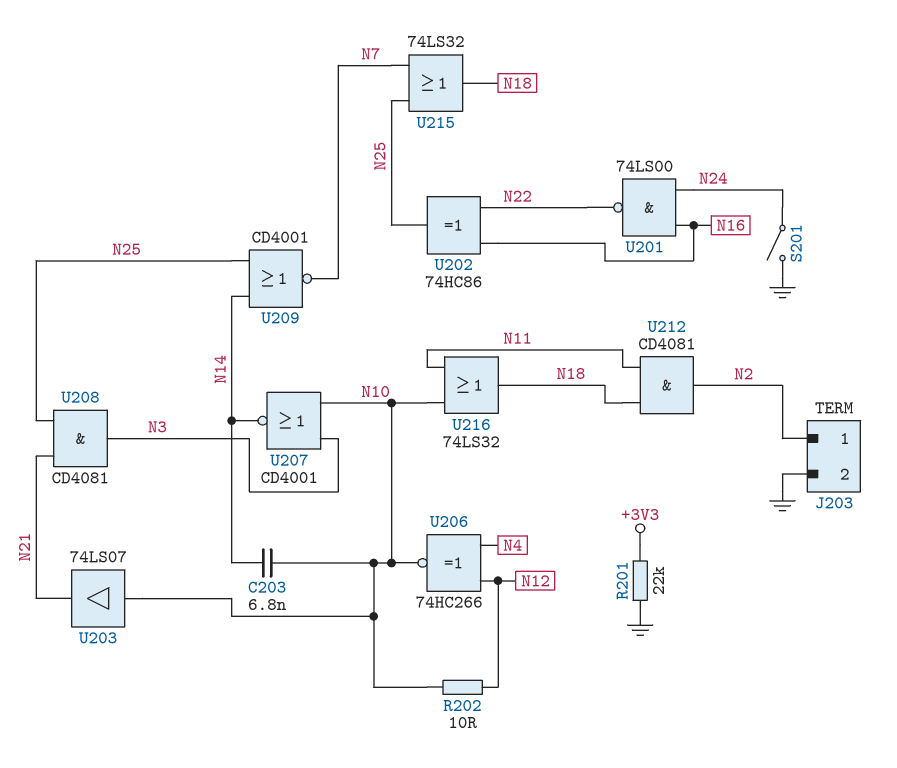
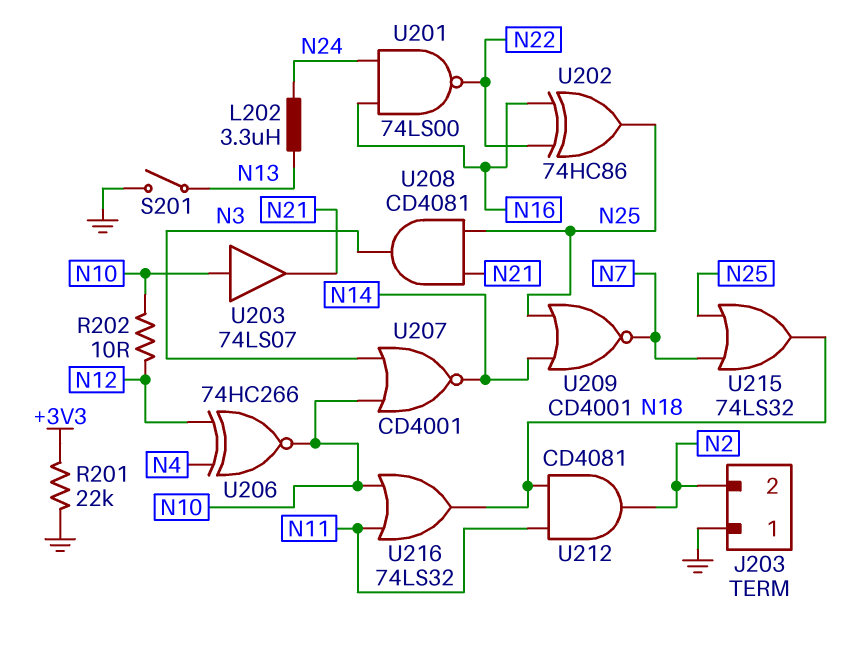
C203: 6.8nF (N10, N14) -> none
J203 pin 1: N2 -> GND
J203 pin 2: GND -> N2
L202: none -> 3.3uH (N13, N24)
S201: switch (GND, N24) -> switch (GND, N13)

